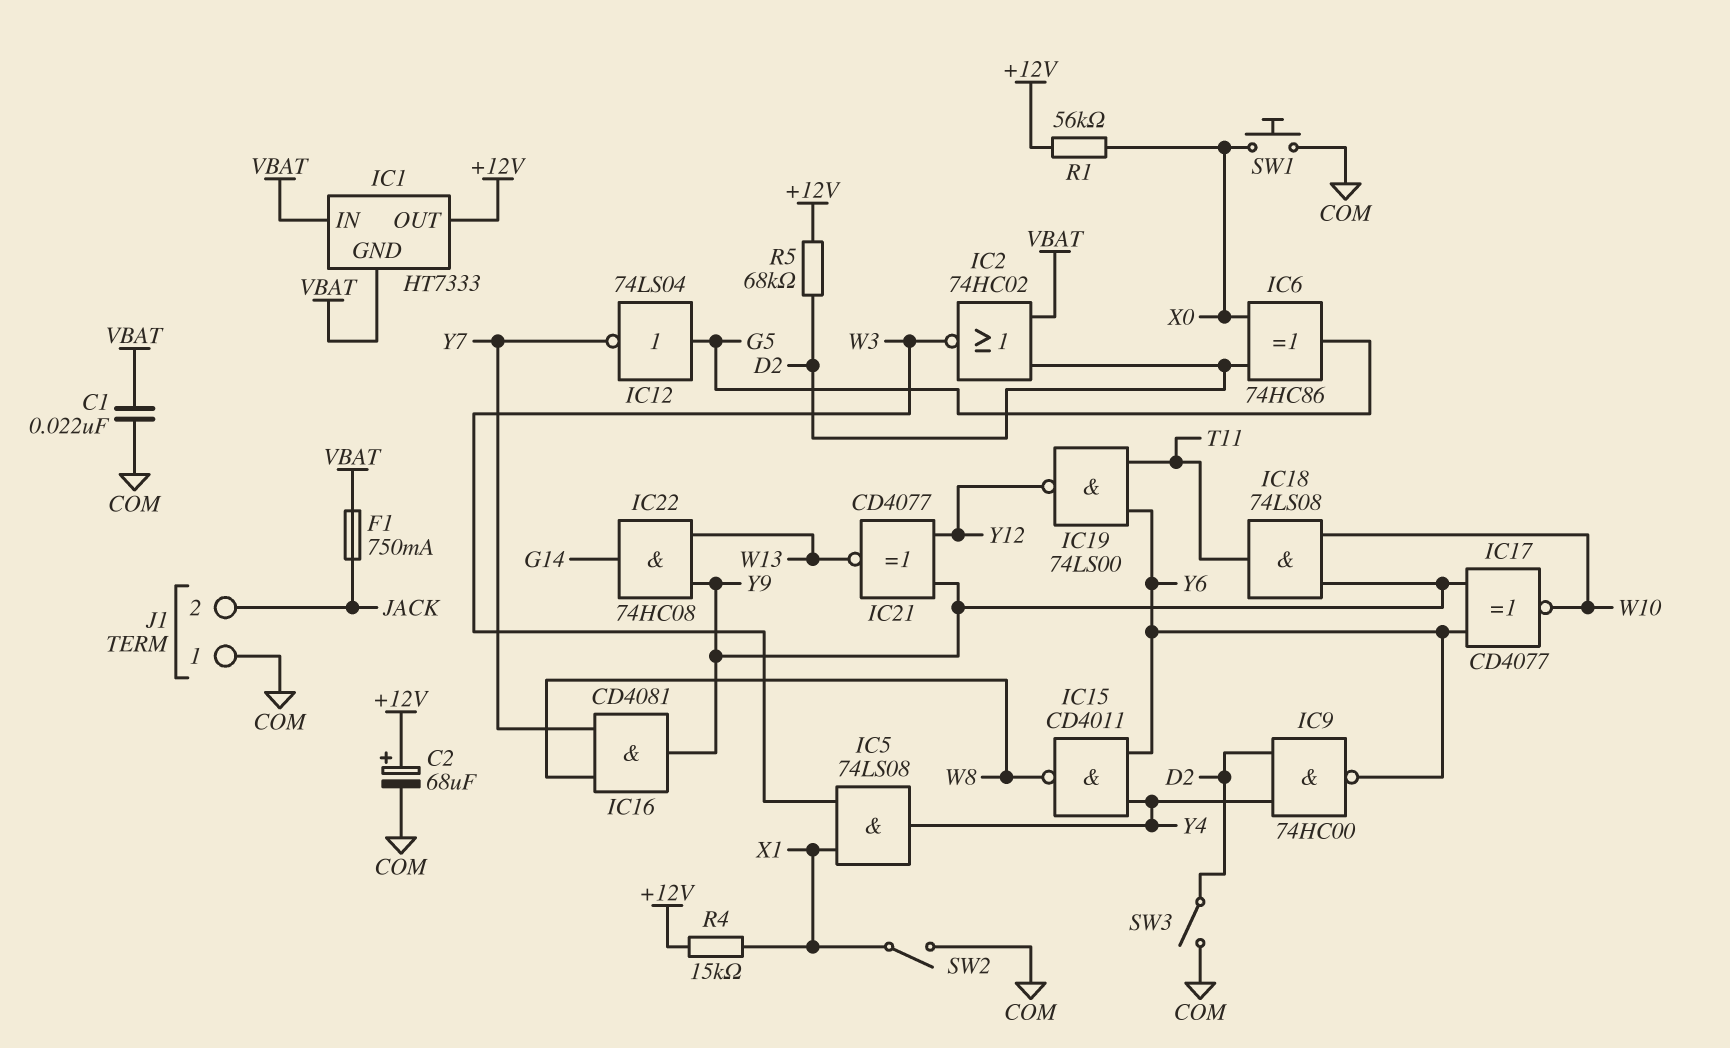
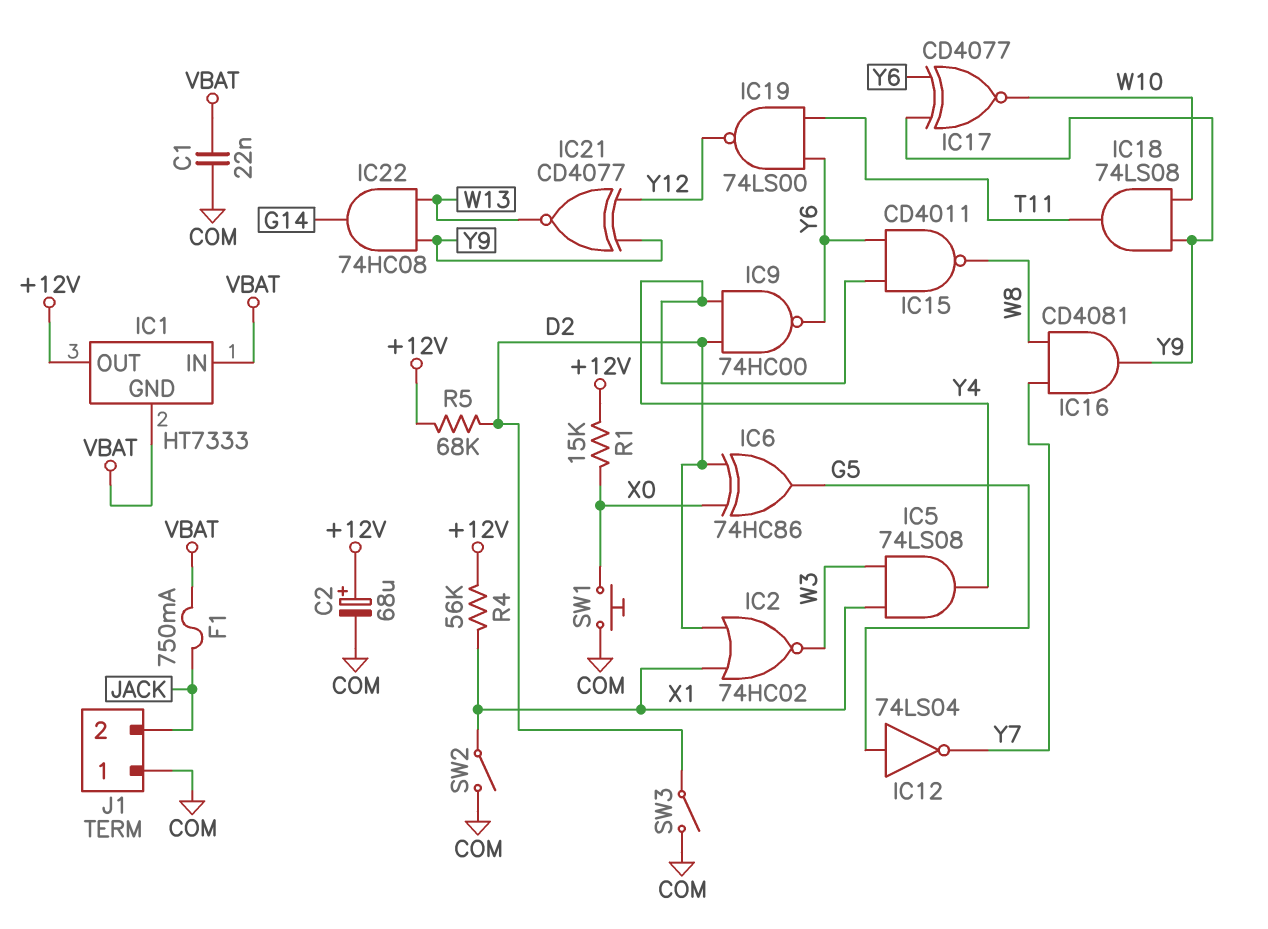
IC2: NOR 74HC02 (in D2, in VBAT, out W3) -> NOR 74HC02 (in D2, in X1, out W3)
R1: 56k (+12V, X0) -> 15k (+12V, X0)
R4: 15k (+12V, X1) -> 56k (+12V, X1)

